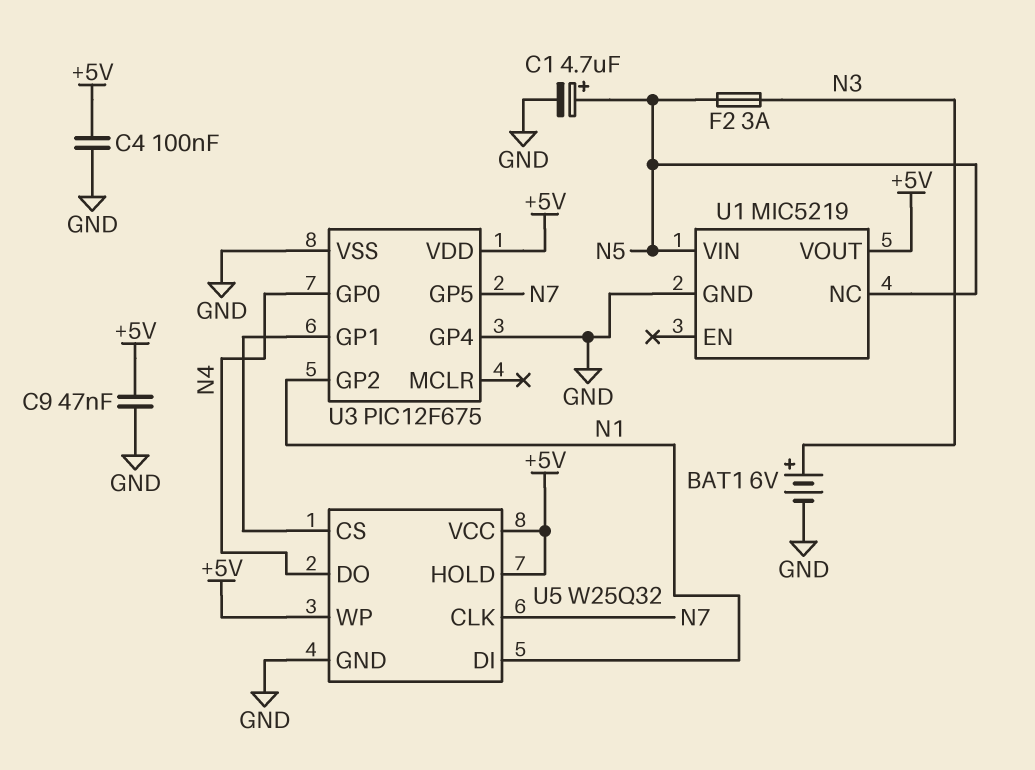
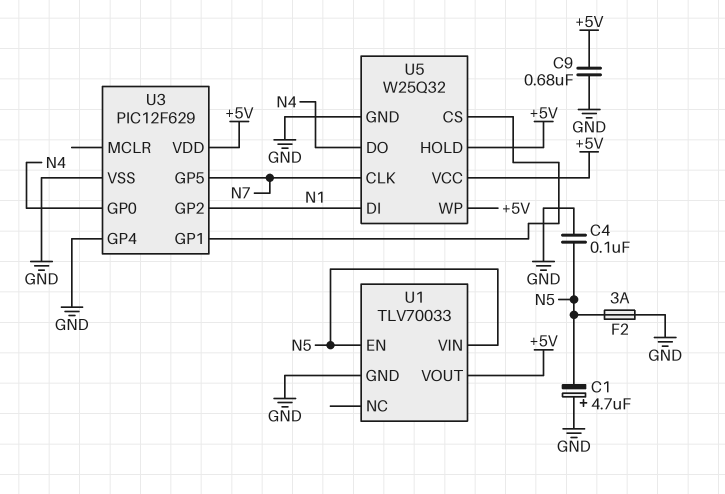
BAT1: 6V (plus N3, minus GND) -> none
C1: 4.7uF (plus N5, minus GND) -> 4.7uF (plus GND, minus N5)
C4: 100nF (+5V, GND) -> 100nF (GND, N5)
C9: 47nF (+5V, GND) -> 680nF (+5V, GND)
F2: 3A (N3, N5) -> 3A (GND, N5)
U1: MIC5219 -> TLV70033
U1 pin EN: none -> N5
U1 pin NC: N5 -> none
U3: PIC12F675 -> PIC12F629

